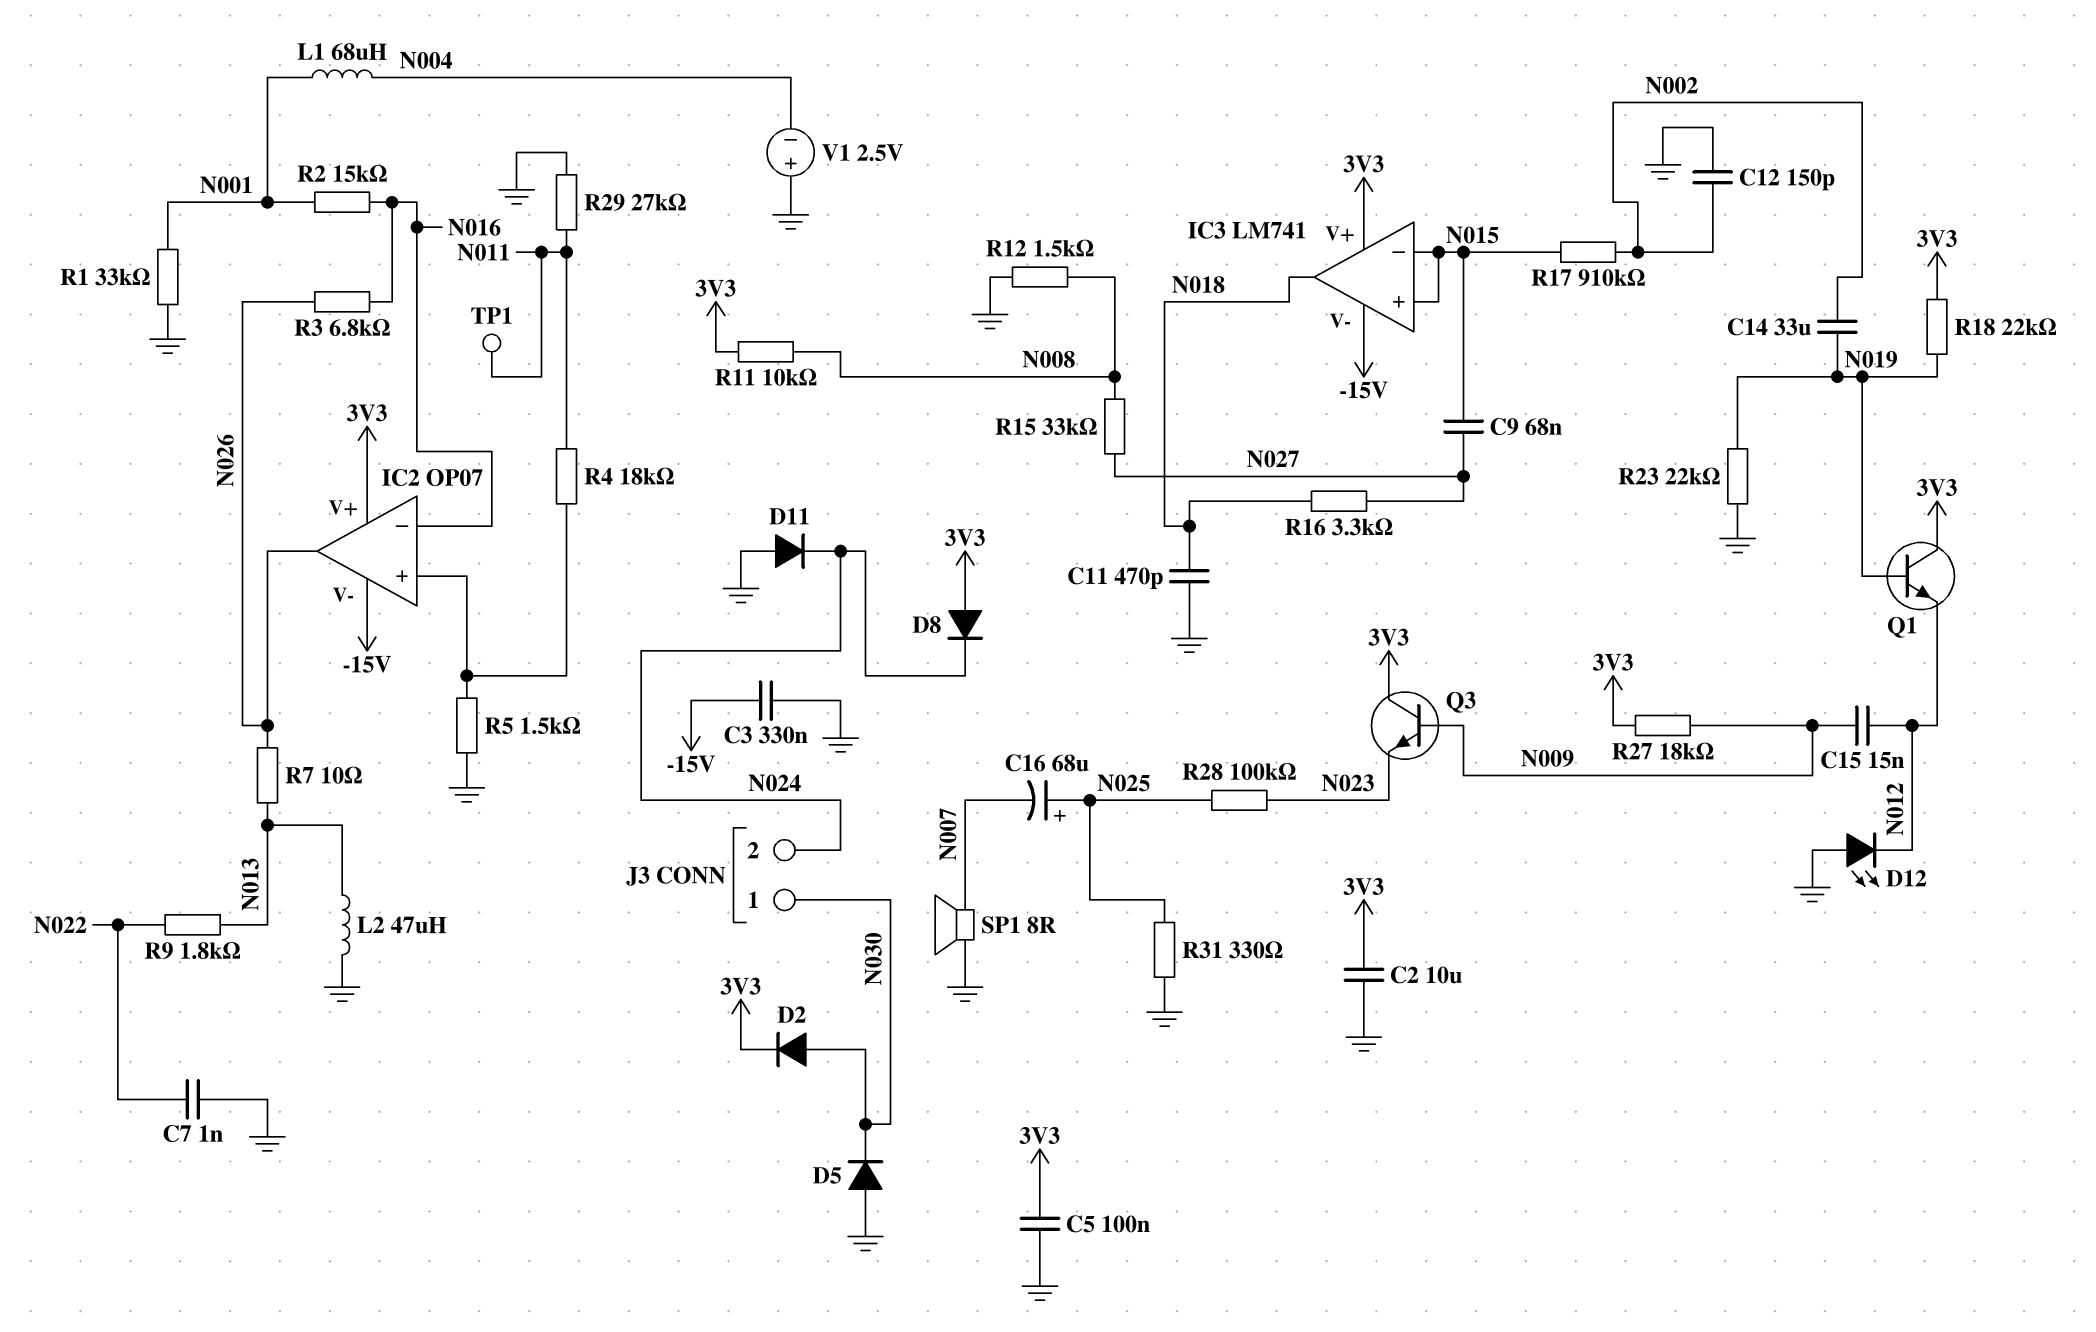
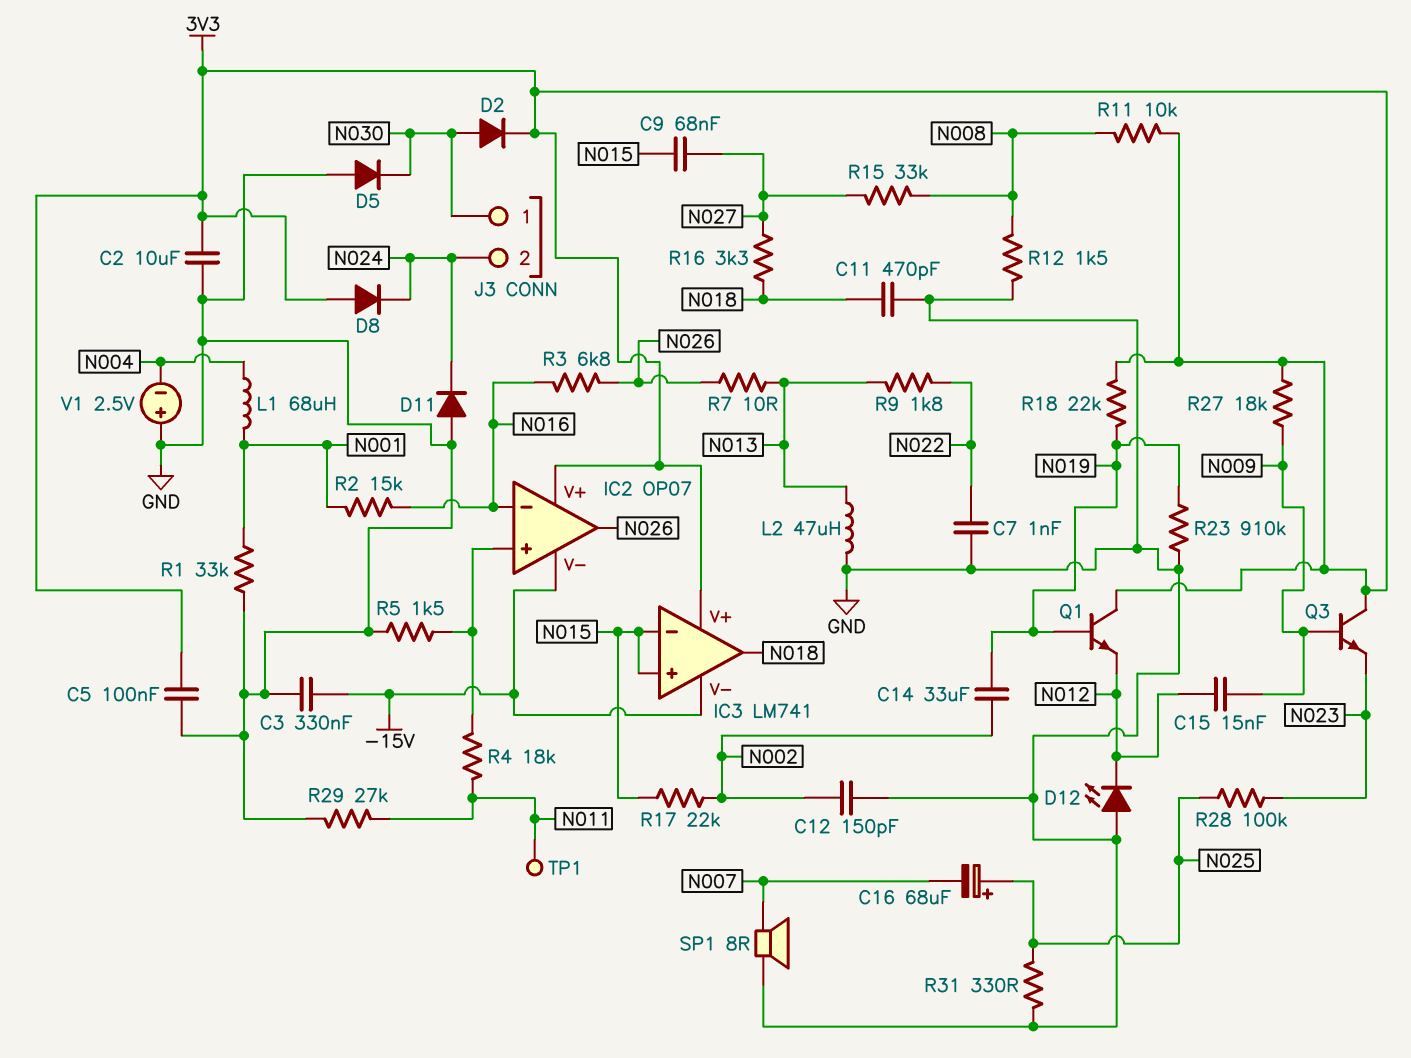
R17: 910k (N002, N015) -> 22k (N002, N015)
R23: 22k (GND, N019) -> 910k (GND, N019)

